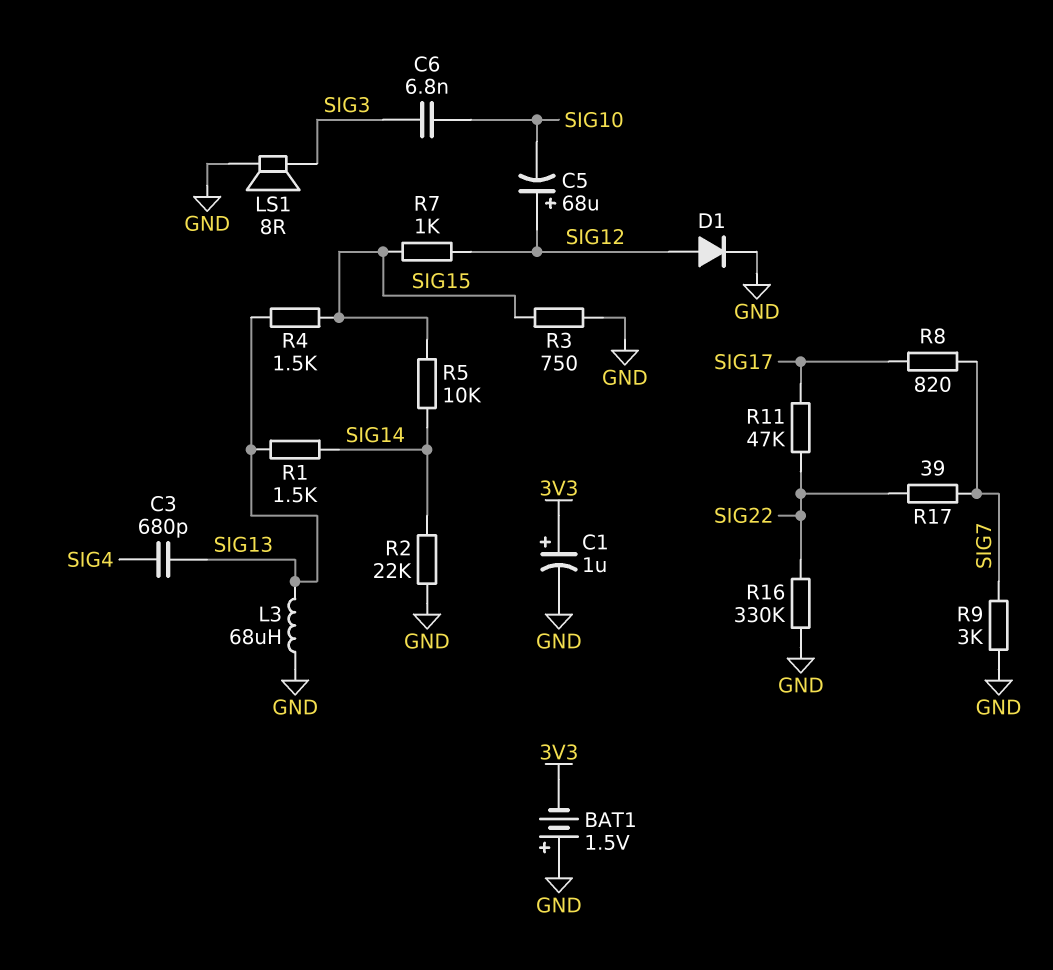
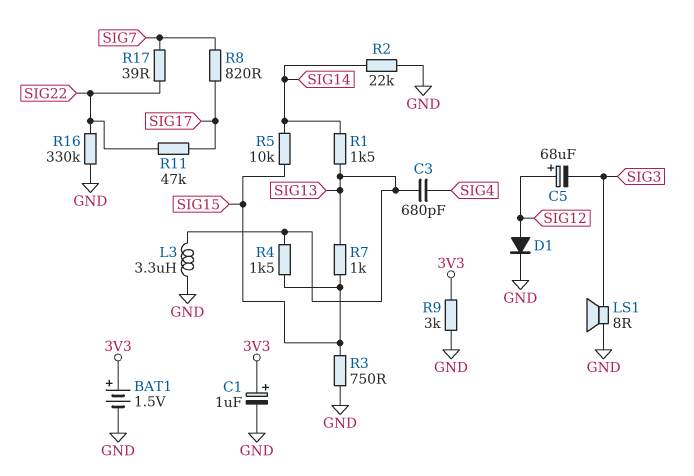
BAT1: 1.5V (plus GND, minus 3V3) -> 1.5V (plus 3V3, minus GND)
C5: 68uF (plus SIG12, minus SIG10) -> 68uF (plus SIG12, minus SIG3)
C6: 6.8nF (SIG3, SIG10) -> none
L3: 68uH (GND, SIG13) -> 3.3uH (GND, SIG13)
R7: 1k (SIG12, SIG15) -> 1k (SIG13, SIG15)
R9: 3k (GND, SIG7) -> 3k (3V3, GND)

